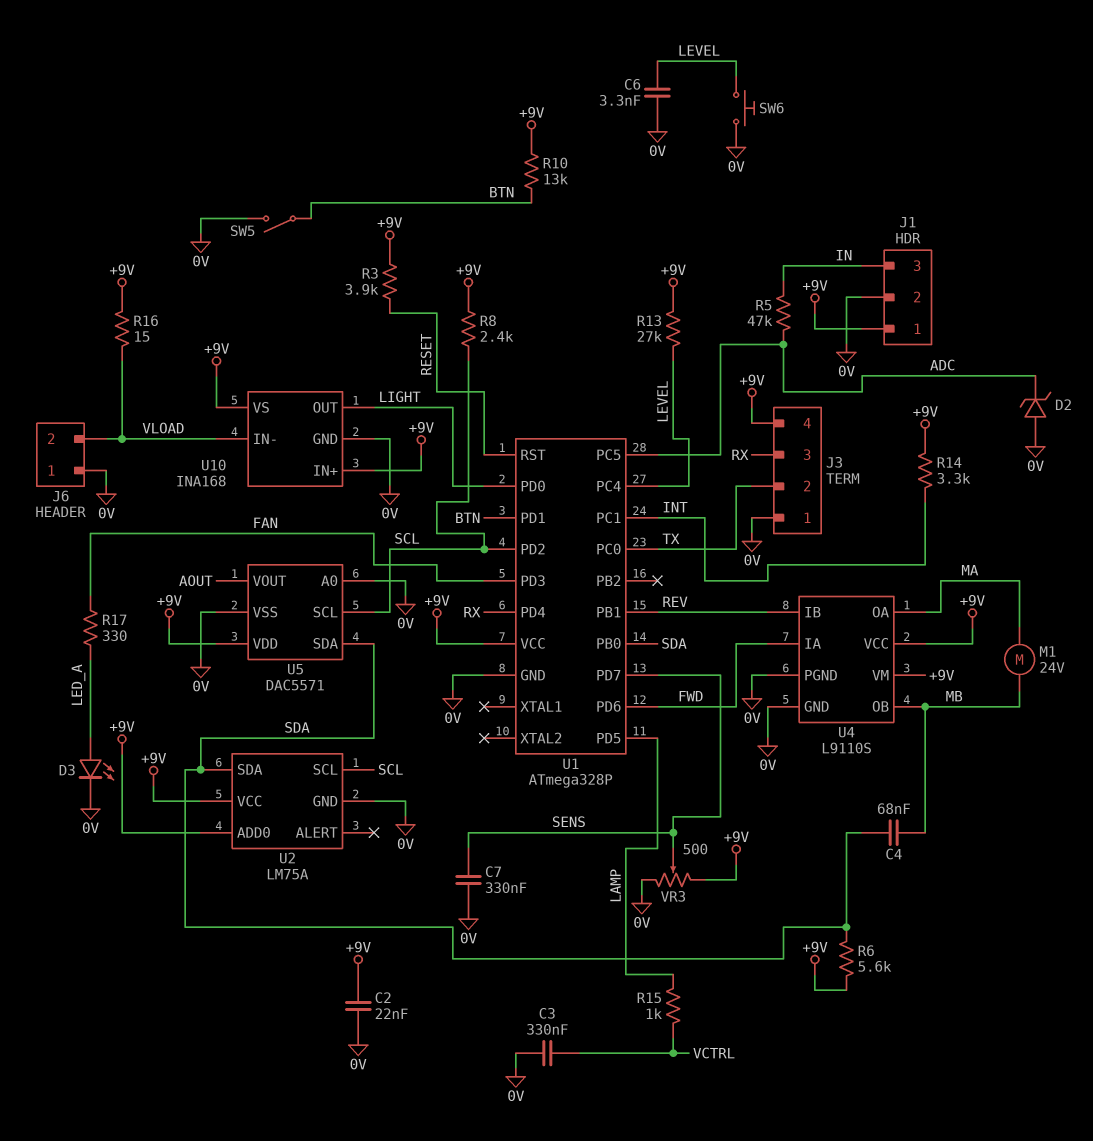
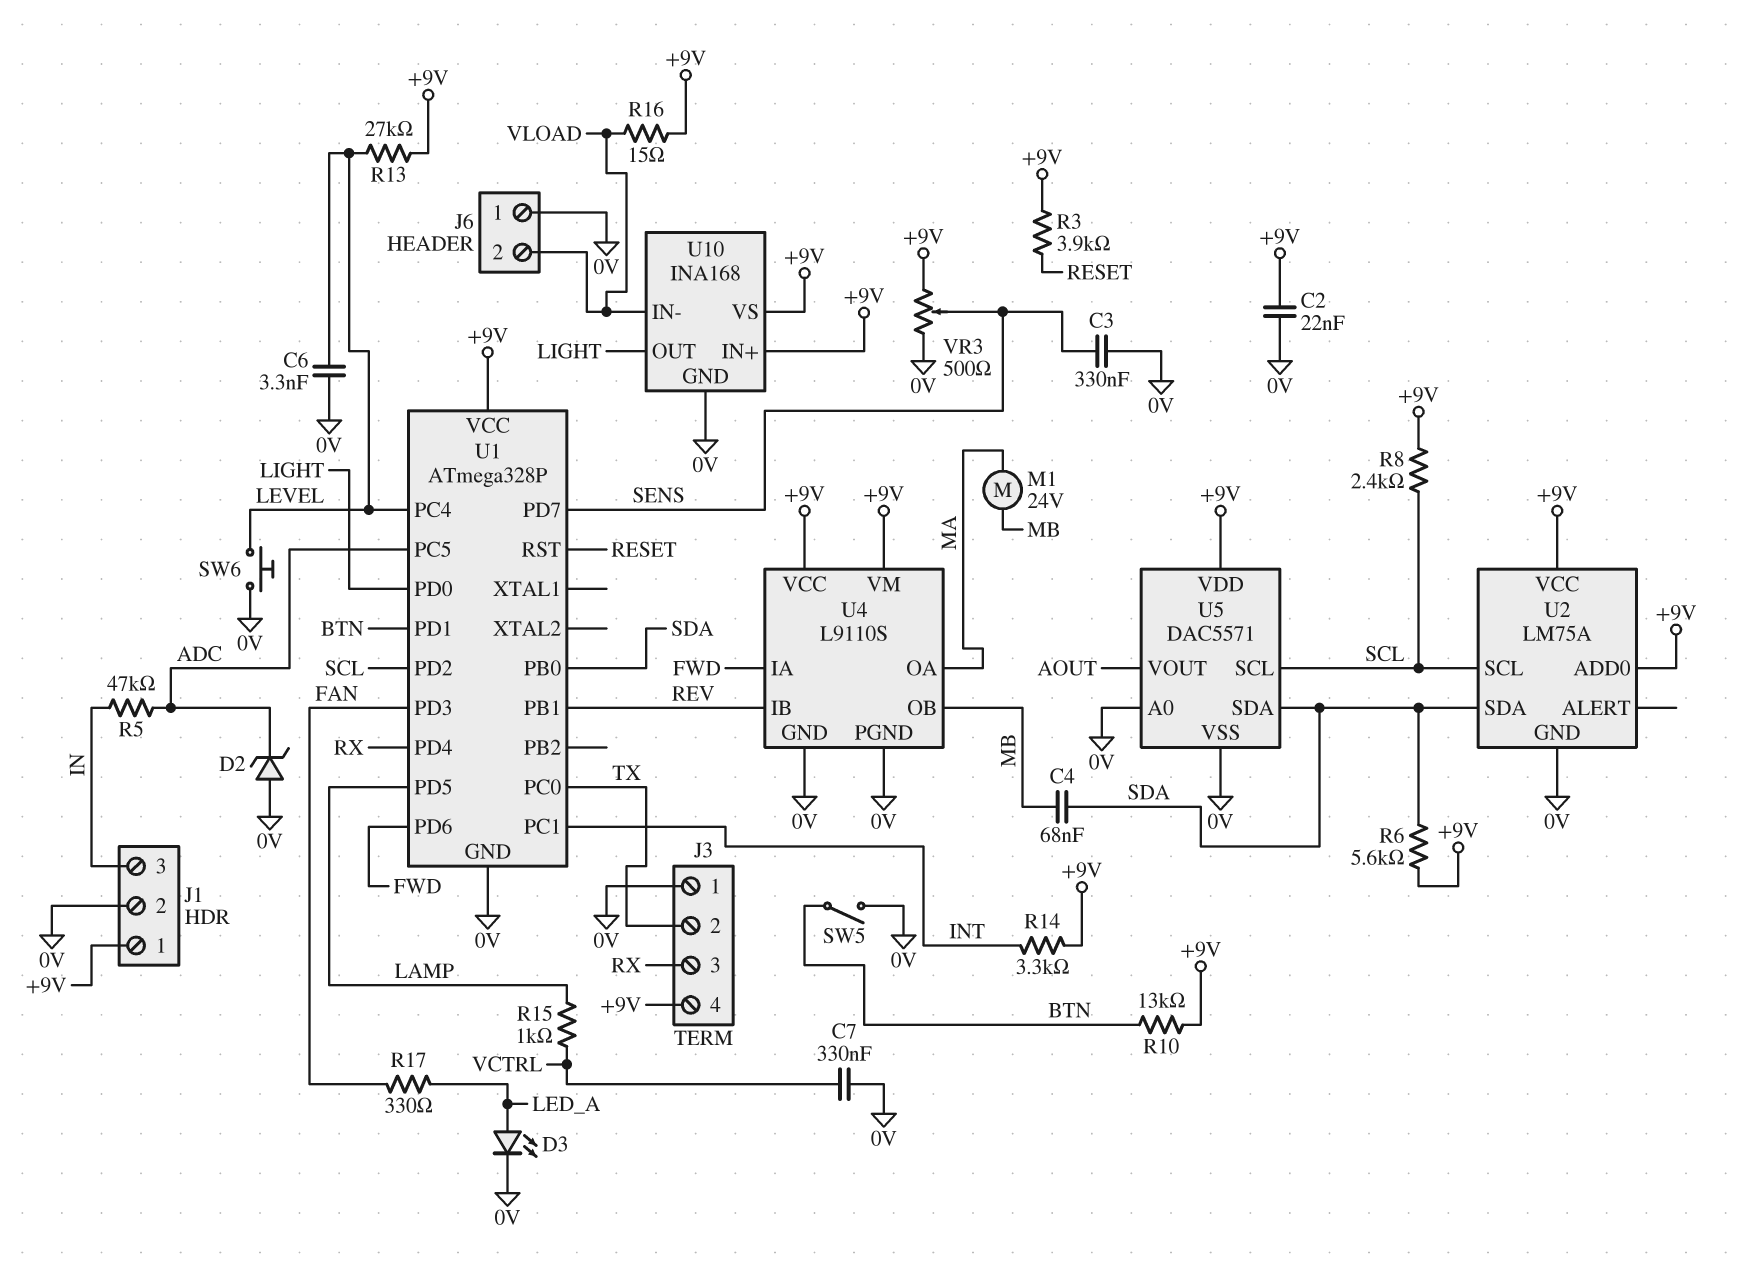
C3: 330nF (0V, VCTRL) -> 330nF (0V, SENS)
C7: 330nF (0V, SENS) -> 330nF (0V, VCTRL)

